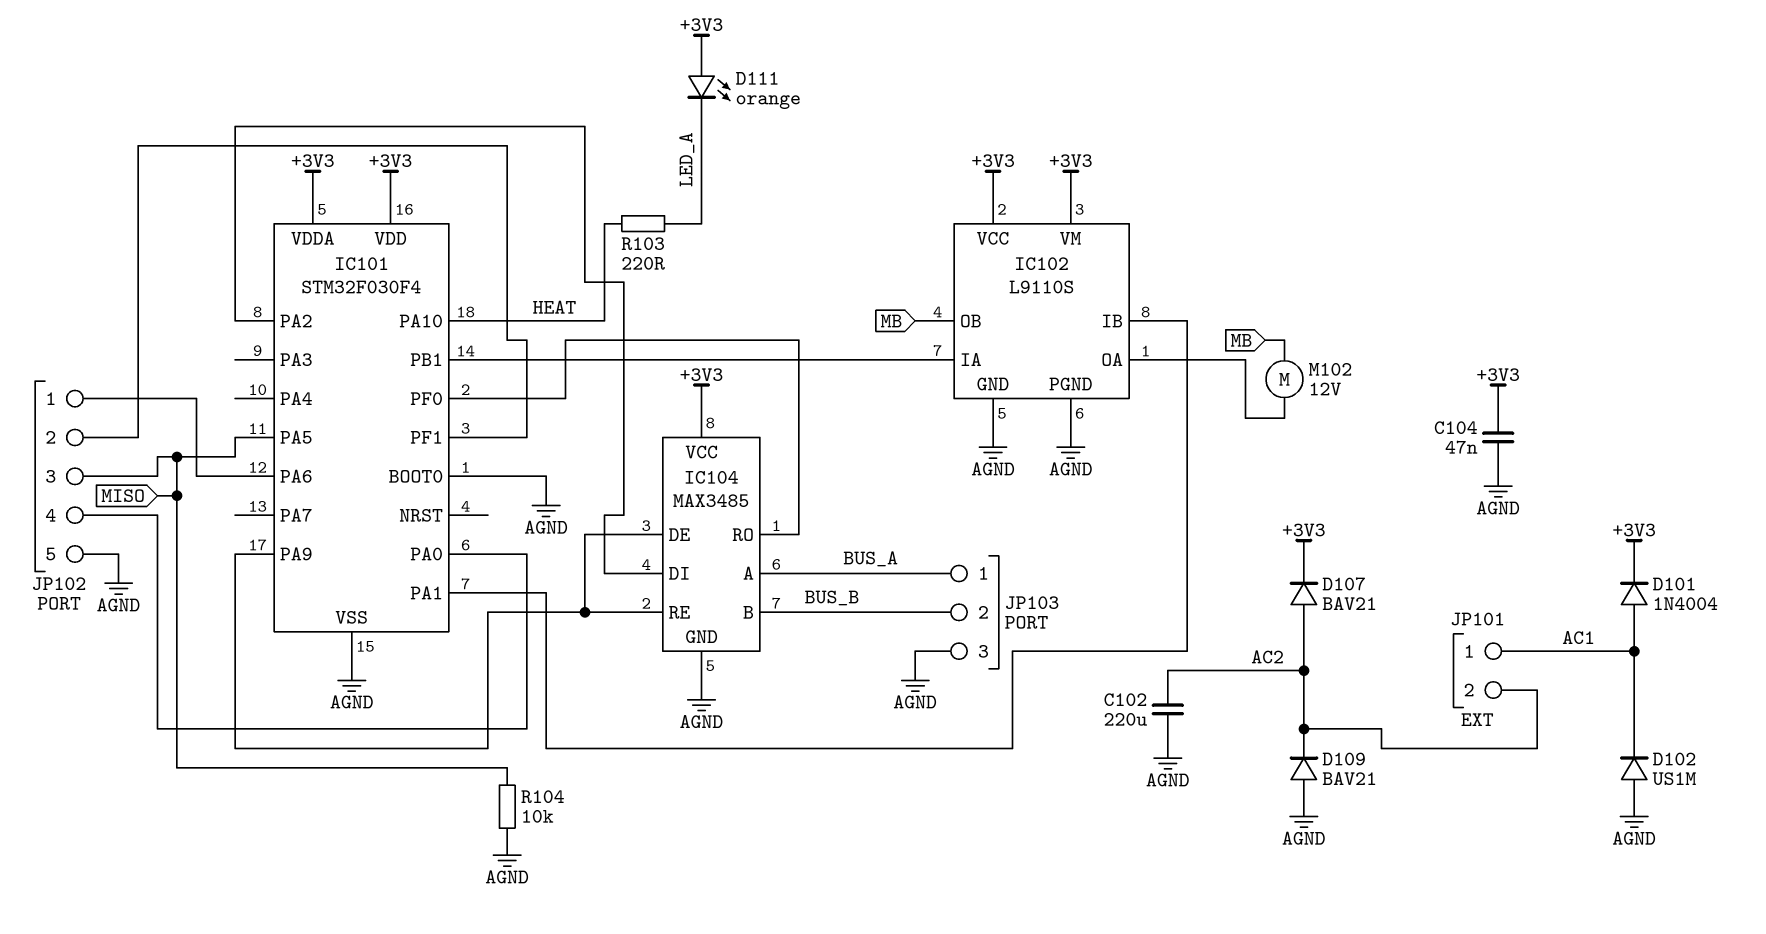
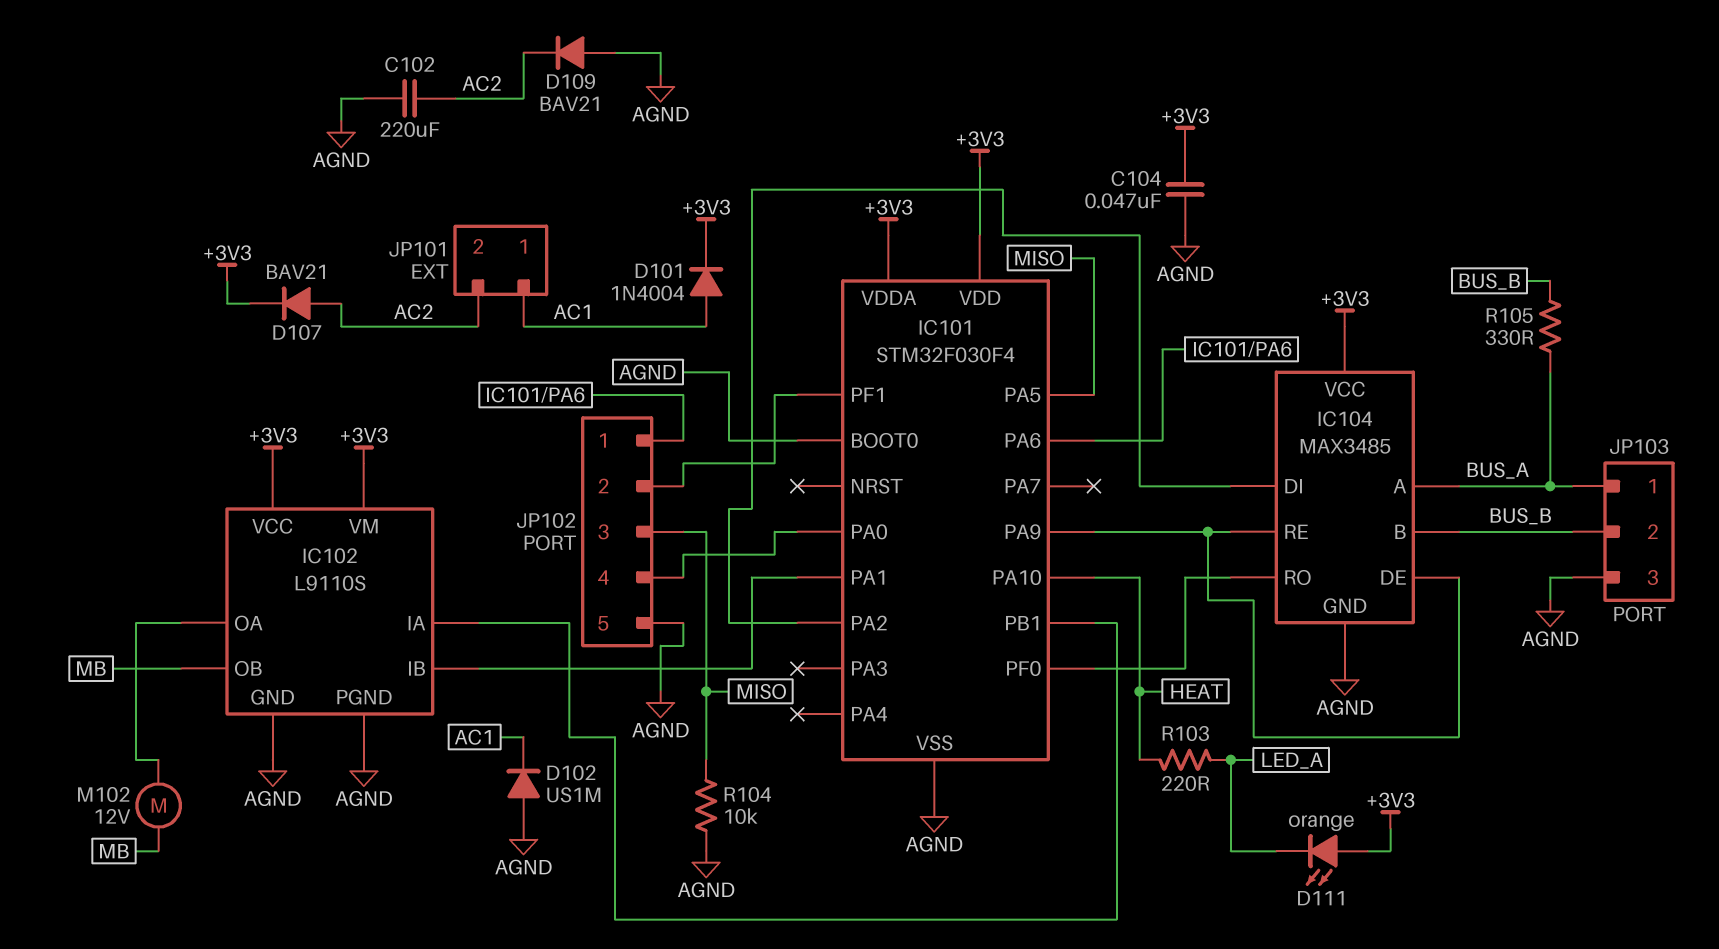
R105: none -> 330 (BUS_A, BUS_B)

